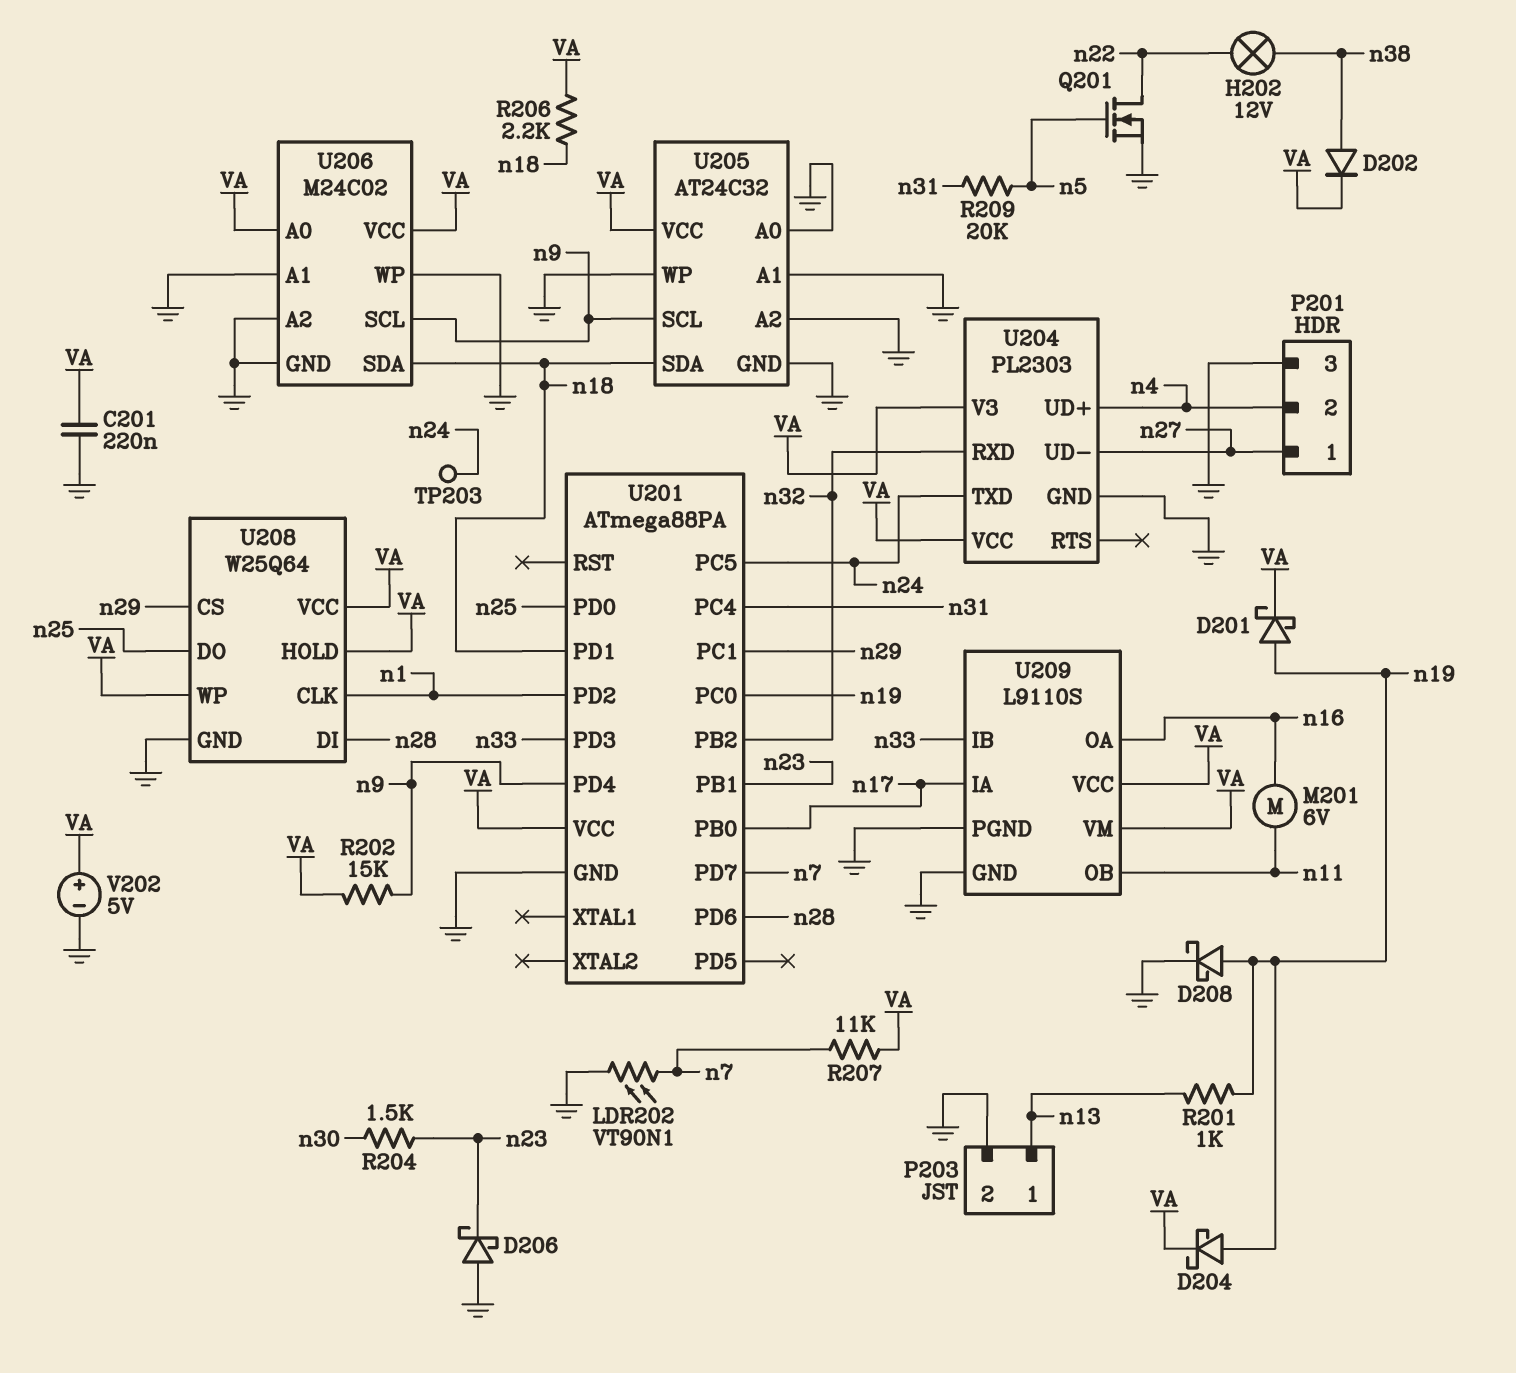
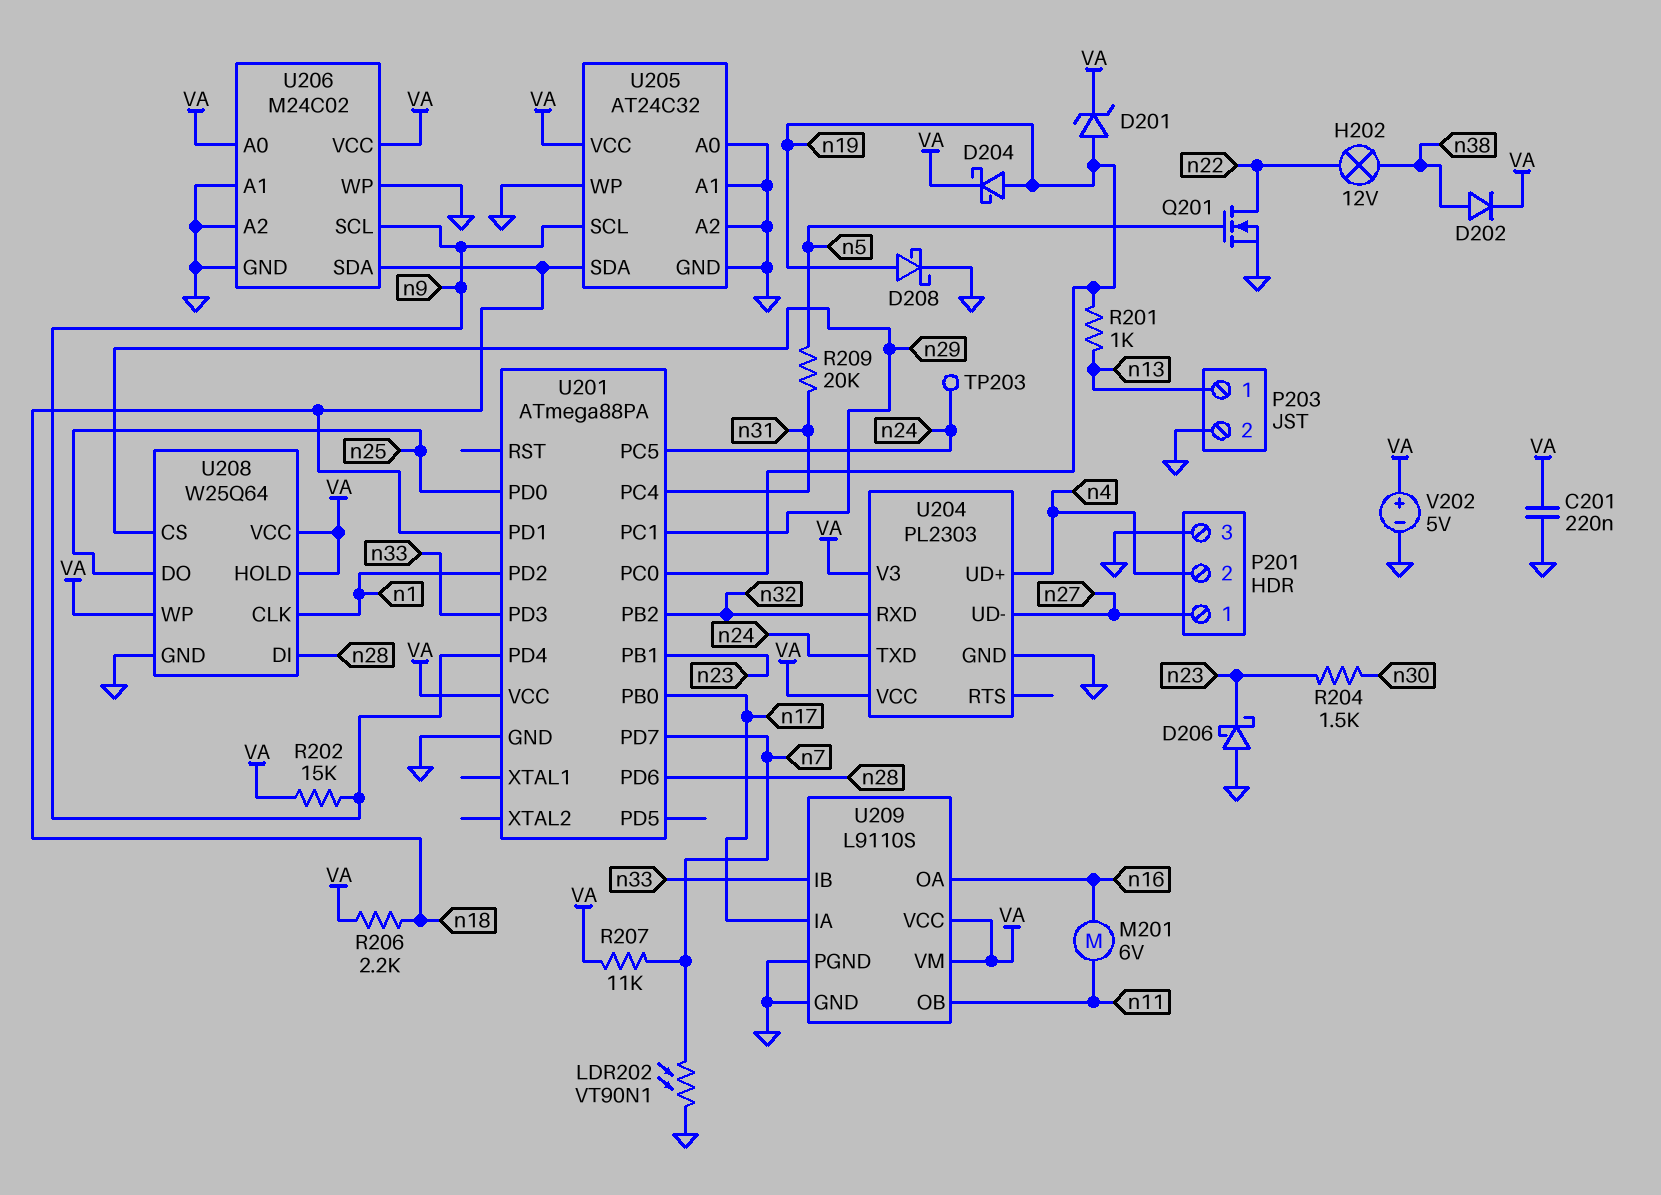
D201: schottky (A n19, K VA) -> zener (A n19, K VA)

